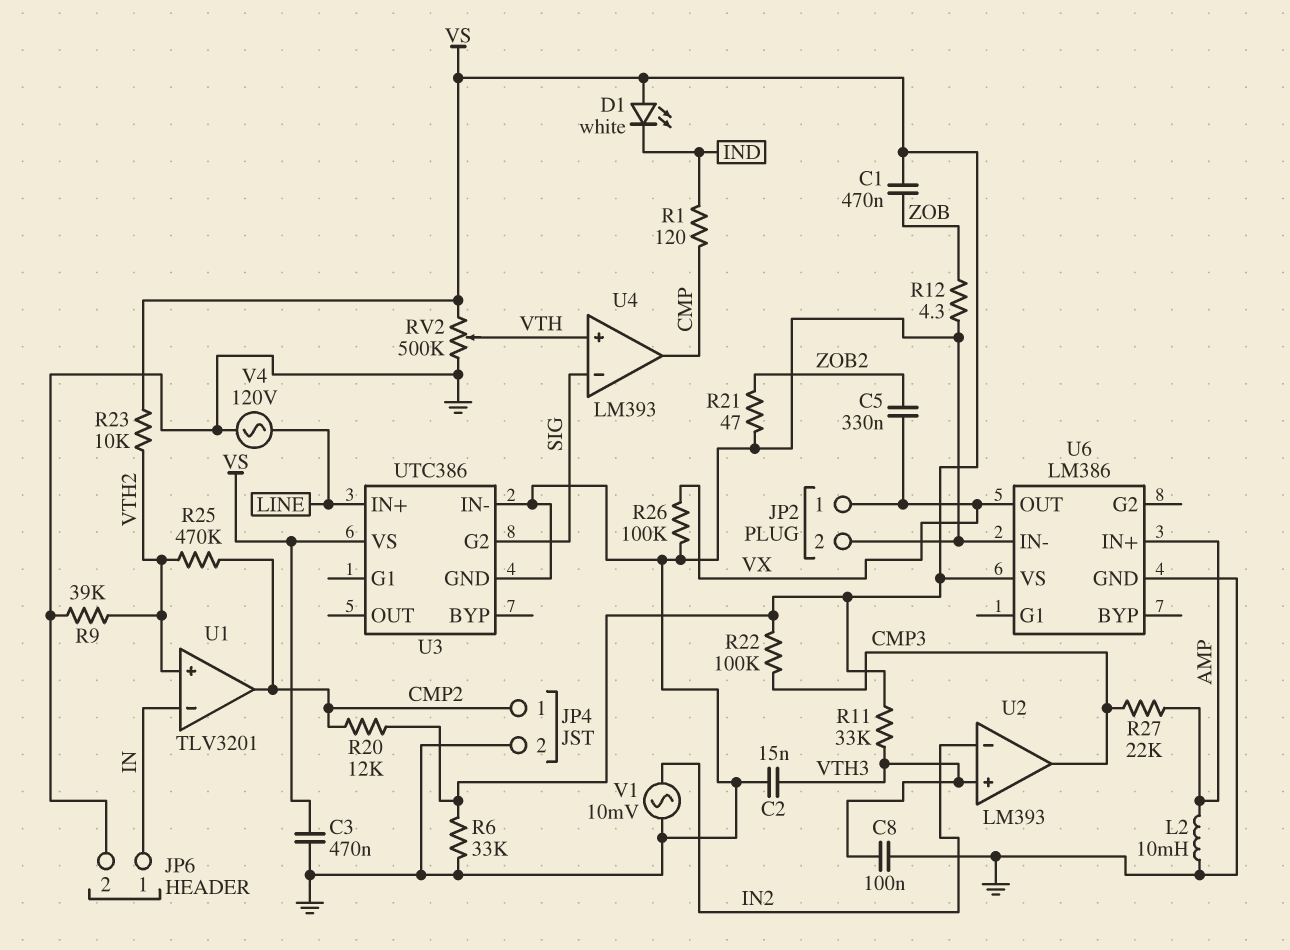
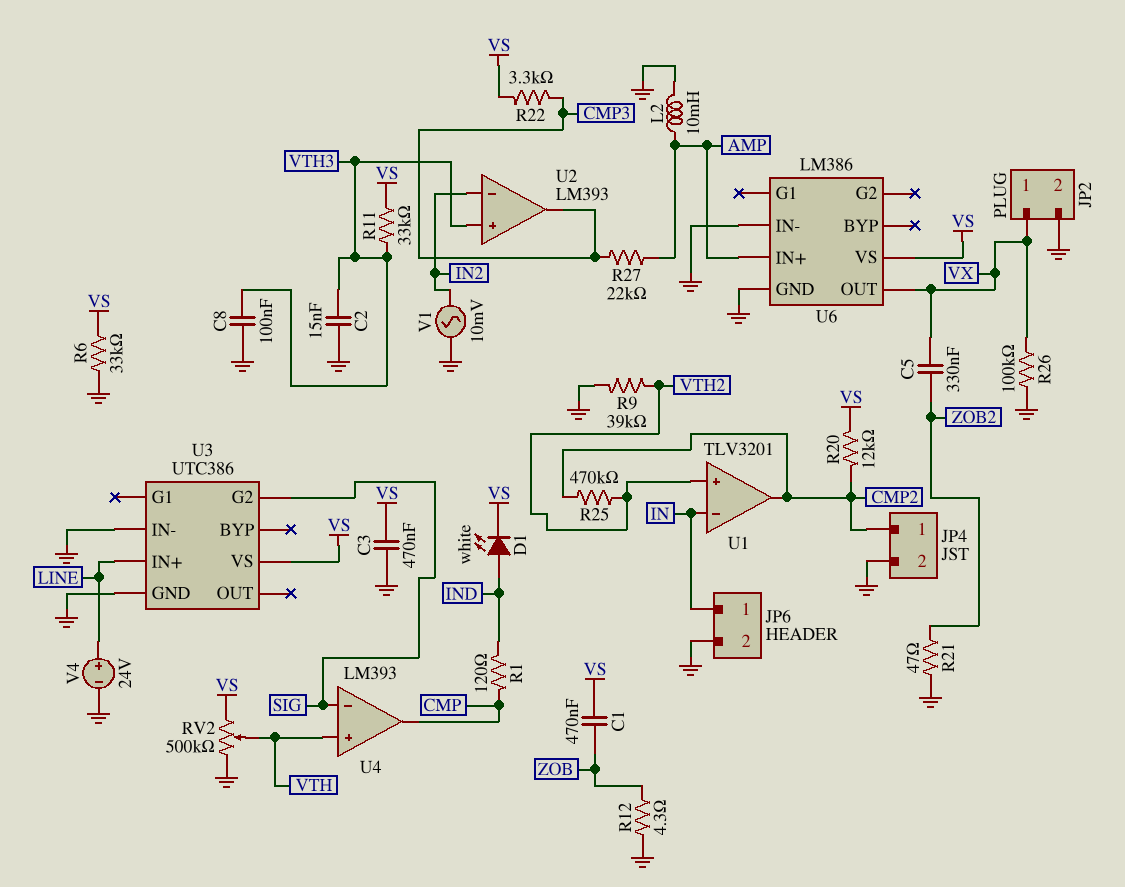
D1: LED white (A VS, K IND) -> LED white (A IND, K VS)
R22: 100k (CMP3, VS) -> 3.3k (CMP3, VS)
R23: 10k (VS, VTH2) -> none
V4: AC 120V (GND, LINE) -> 24V (plus LINE, minus GND)

